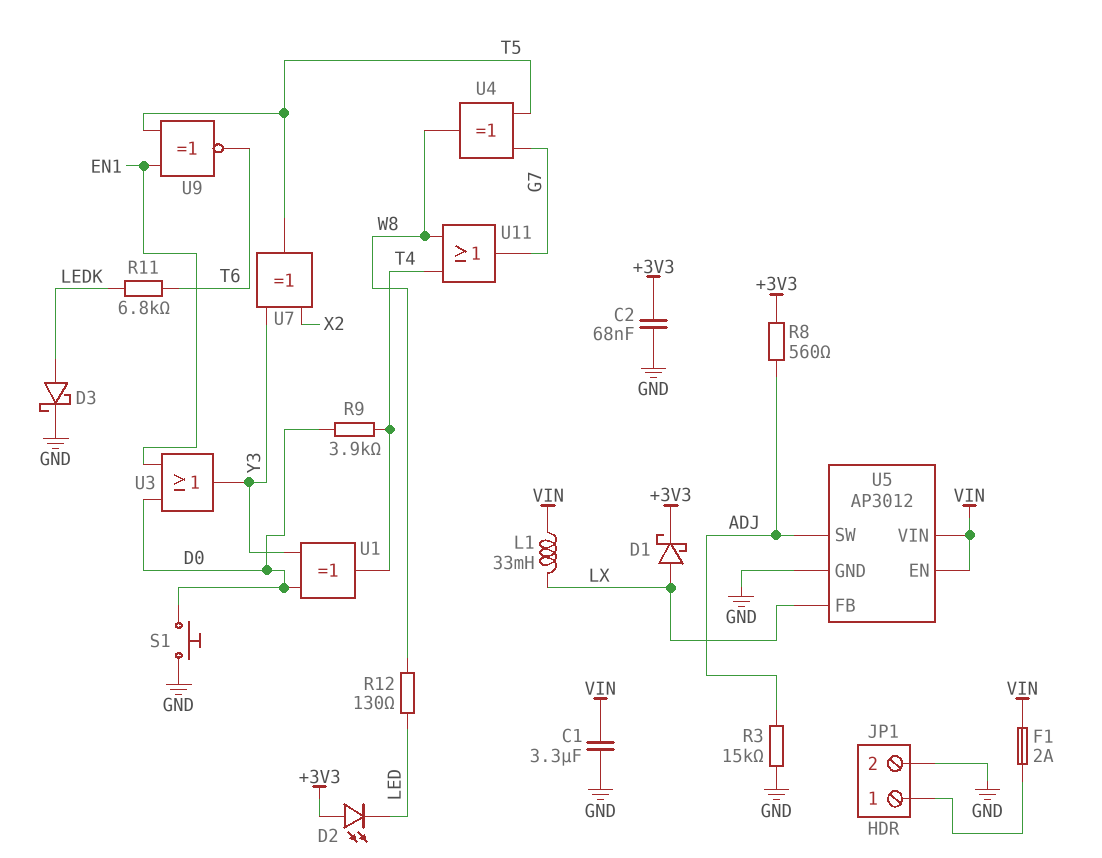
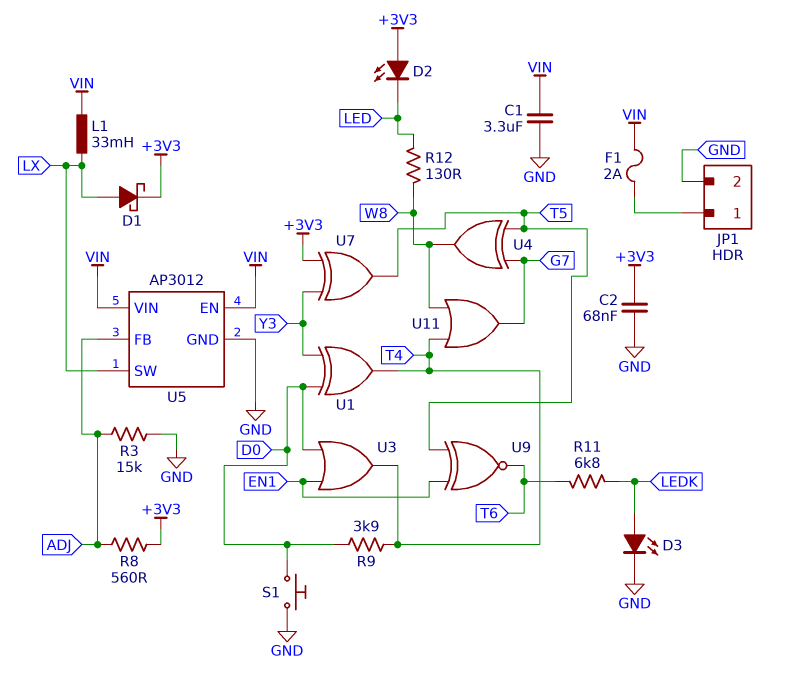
D3: schottky (A LEDK, K GND) -> LED (A LEDK, K GND)
U3: OR (in D0, in EN1, out Y3) -> OR (in D0, in EN1, out T4)
U5 pin FB: LX -> ADJ
U5 pin SW: ADJ -> LX
U7: XOR (in X2, in Y3, out T5) -> XOR (in +3V3, in Y3, out T5)

